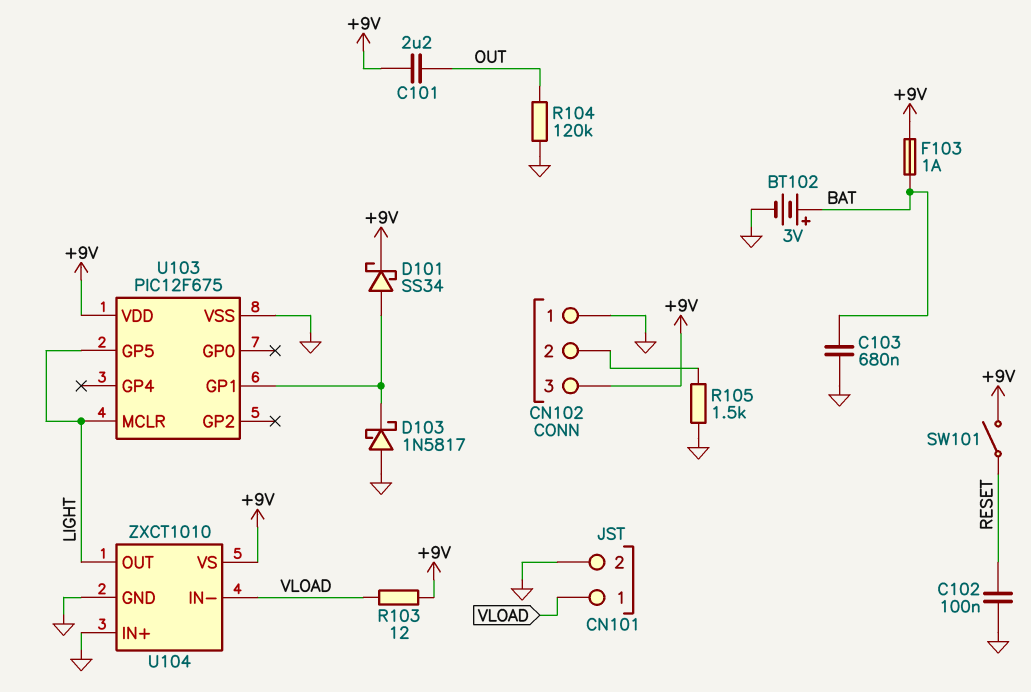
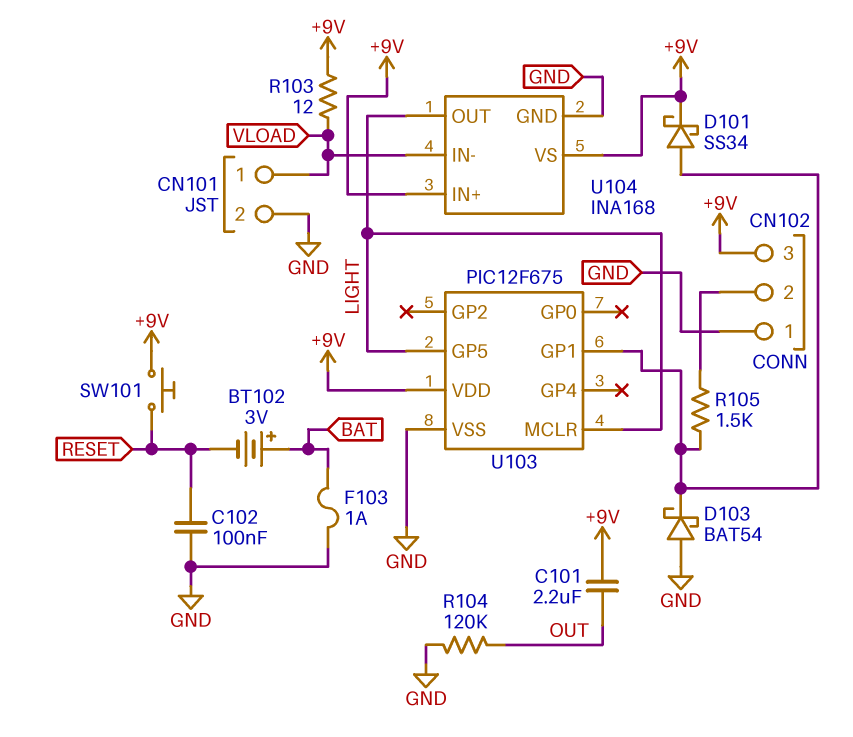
BT102: 3V (plus BAT, minus GND) -> 3V (plus BAT, minus RESET)
C103: 680nF (BAT, GND) -> none
D103: schottky 1N5817 (A GND, K U103/GP1) -> schottky BAT54 (A GND, K U103/GP1)
F103: 1A (+9V, BAT) -> 1A (BAT, GND)
R105: 1.5k (CN102/2, GND) -> 1.5k (CN102/2, U103/GP1)
SW101: switch (+9V, RESET) -> button (+9V, RESET)
U104: ZXCT1010 -> INA168
U104 pin IN+: GND -> +9V

